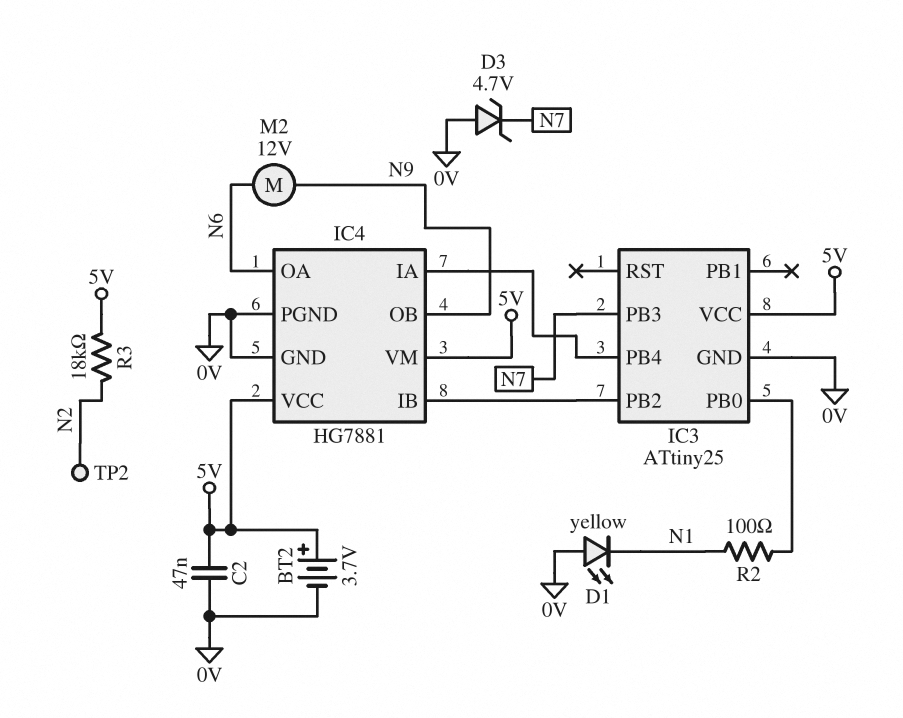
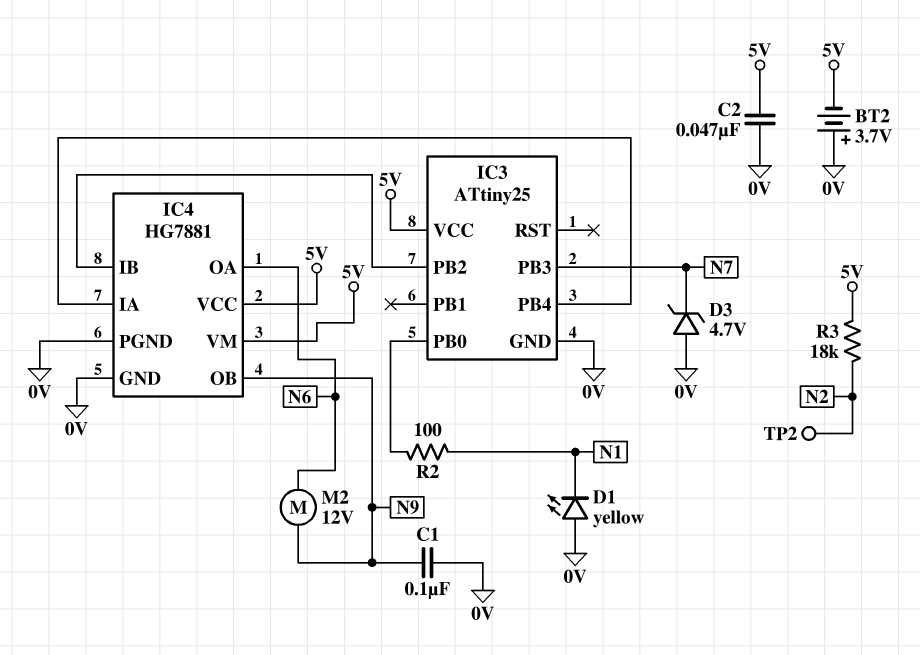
BT2: 3.7V (plus 5V, minus 0V) -> 3.7V (plus 0V, minus 5V)
C1: none -> 100nF (0V, N9)

